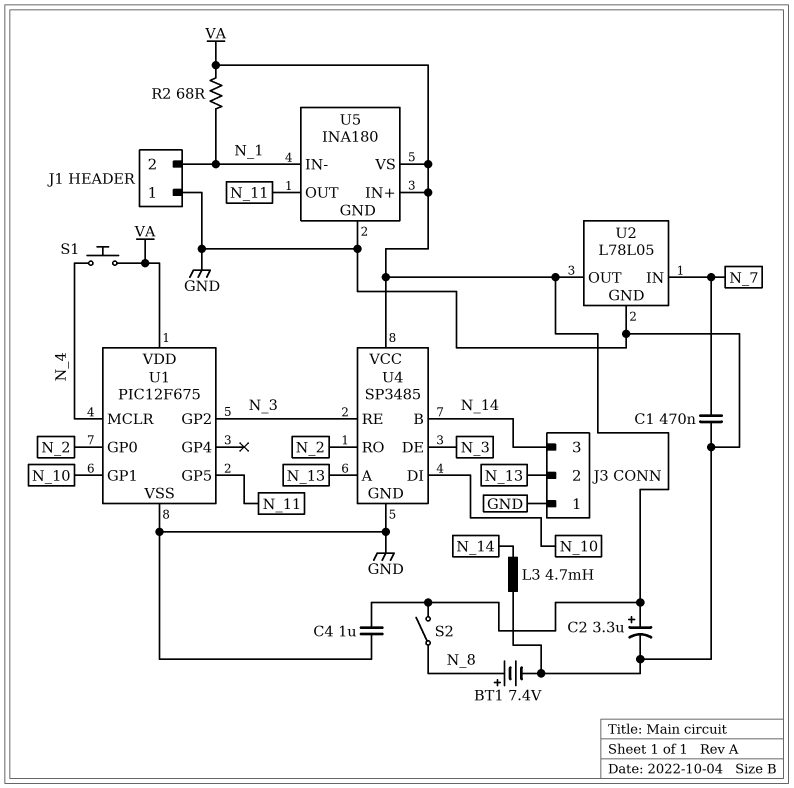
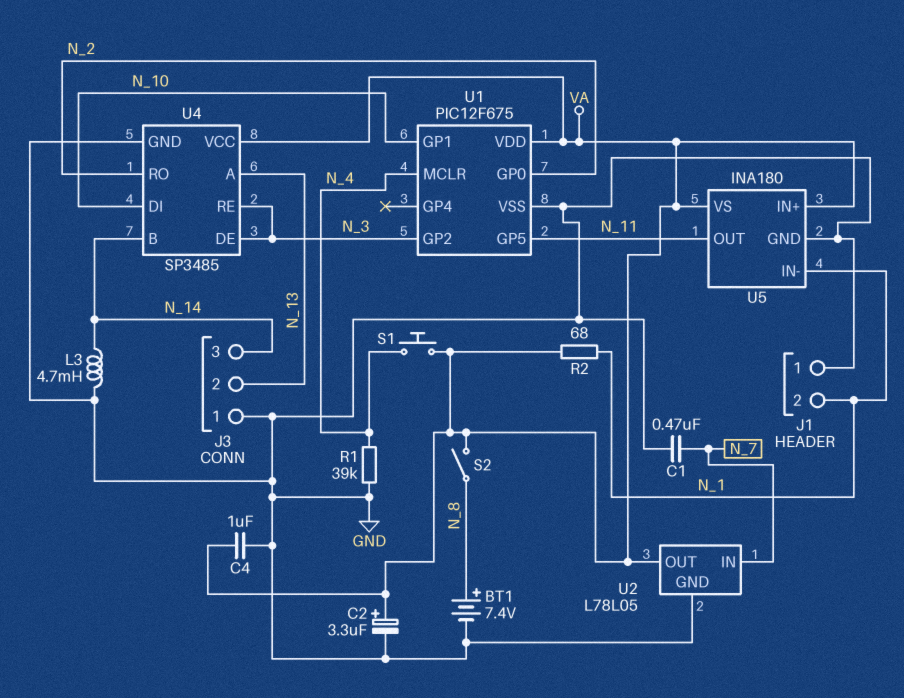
R1: none -> 39k (GND, N_4)

